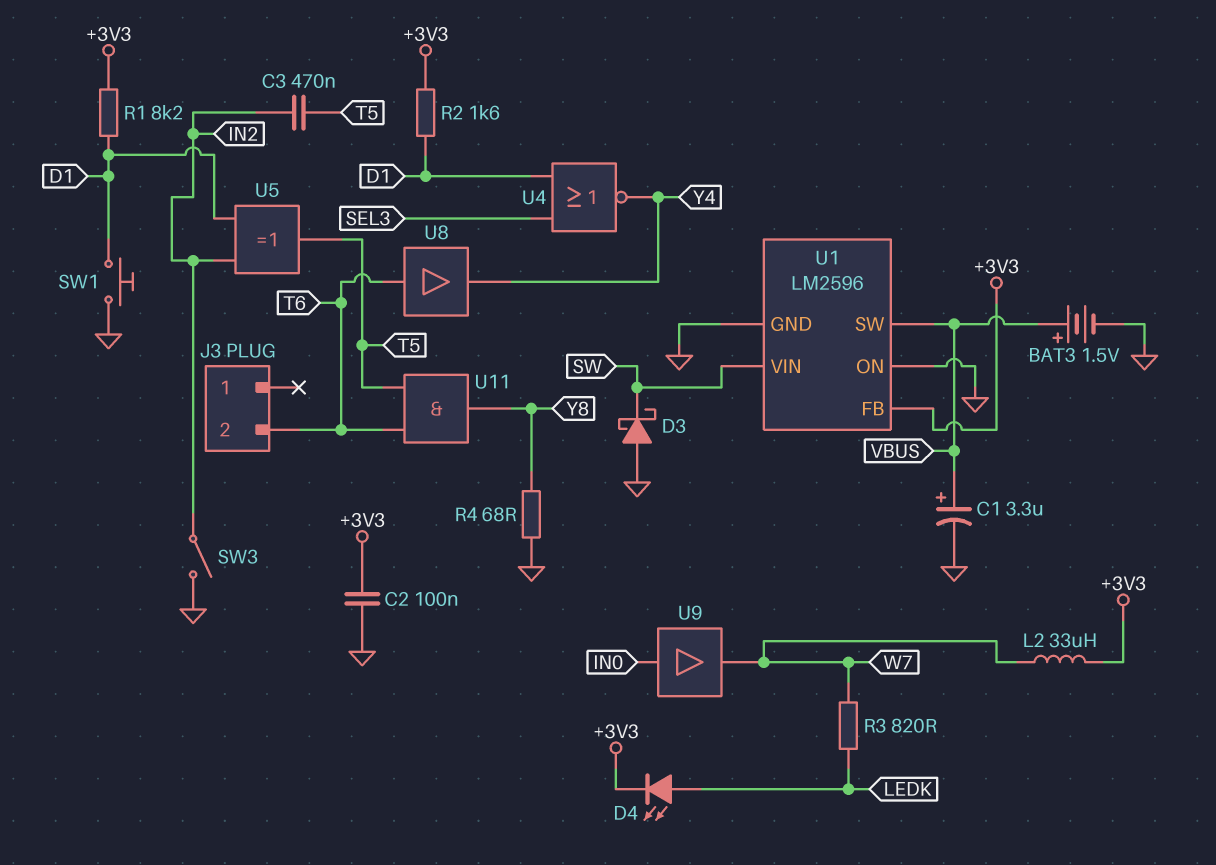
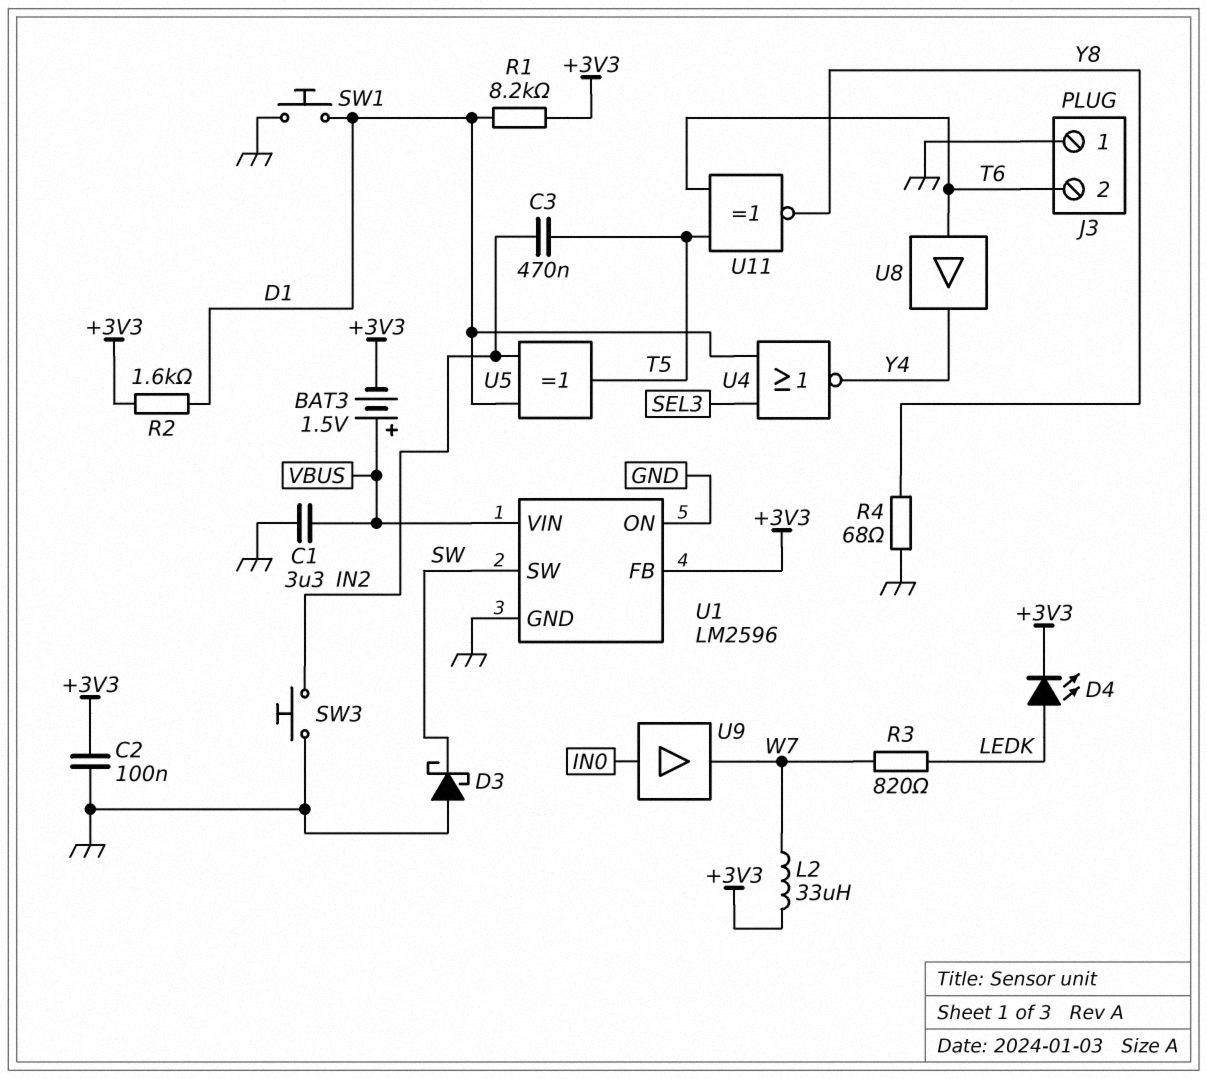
BAT3: 1.5V (plus VBUS, minus GND) -> 1.5V (plus VBUS, minus +3V3)
C1: 3.3uF (plus VBUS, minus GND) -> 3.3uF (GND, VBUS)
J3 pin 1: none -> GND
SW3: switch (GND, IN2) -> button (GND, IN2)
U1 pin SW: VBUS -> SW
U1 pin VIN: SW -> VBUS
U11: AND (in T5, in T6, out Y8) -> XNOR (in T5, in T6, out Y8)

